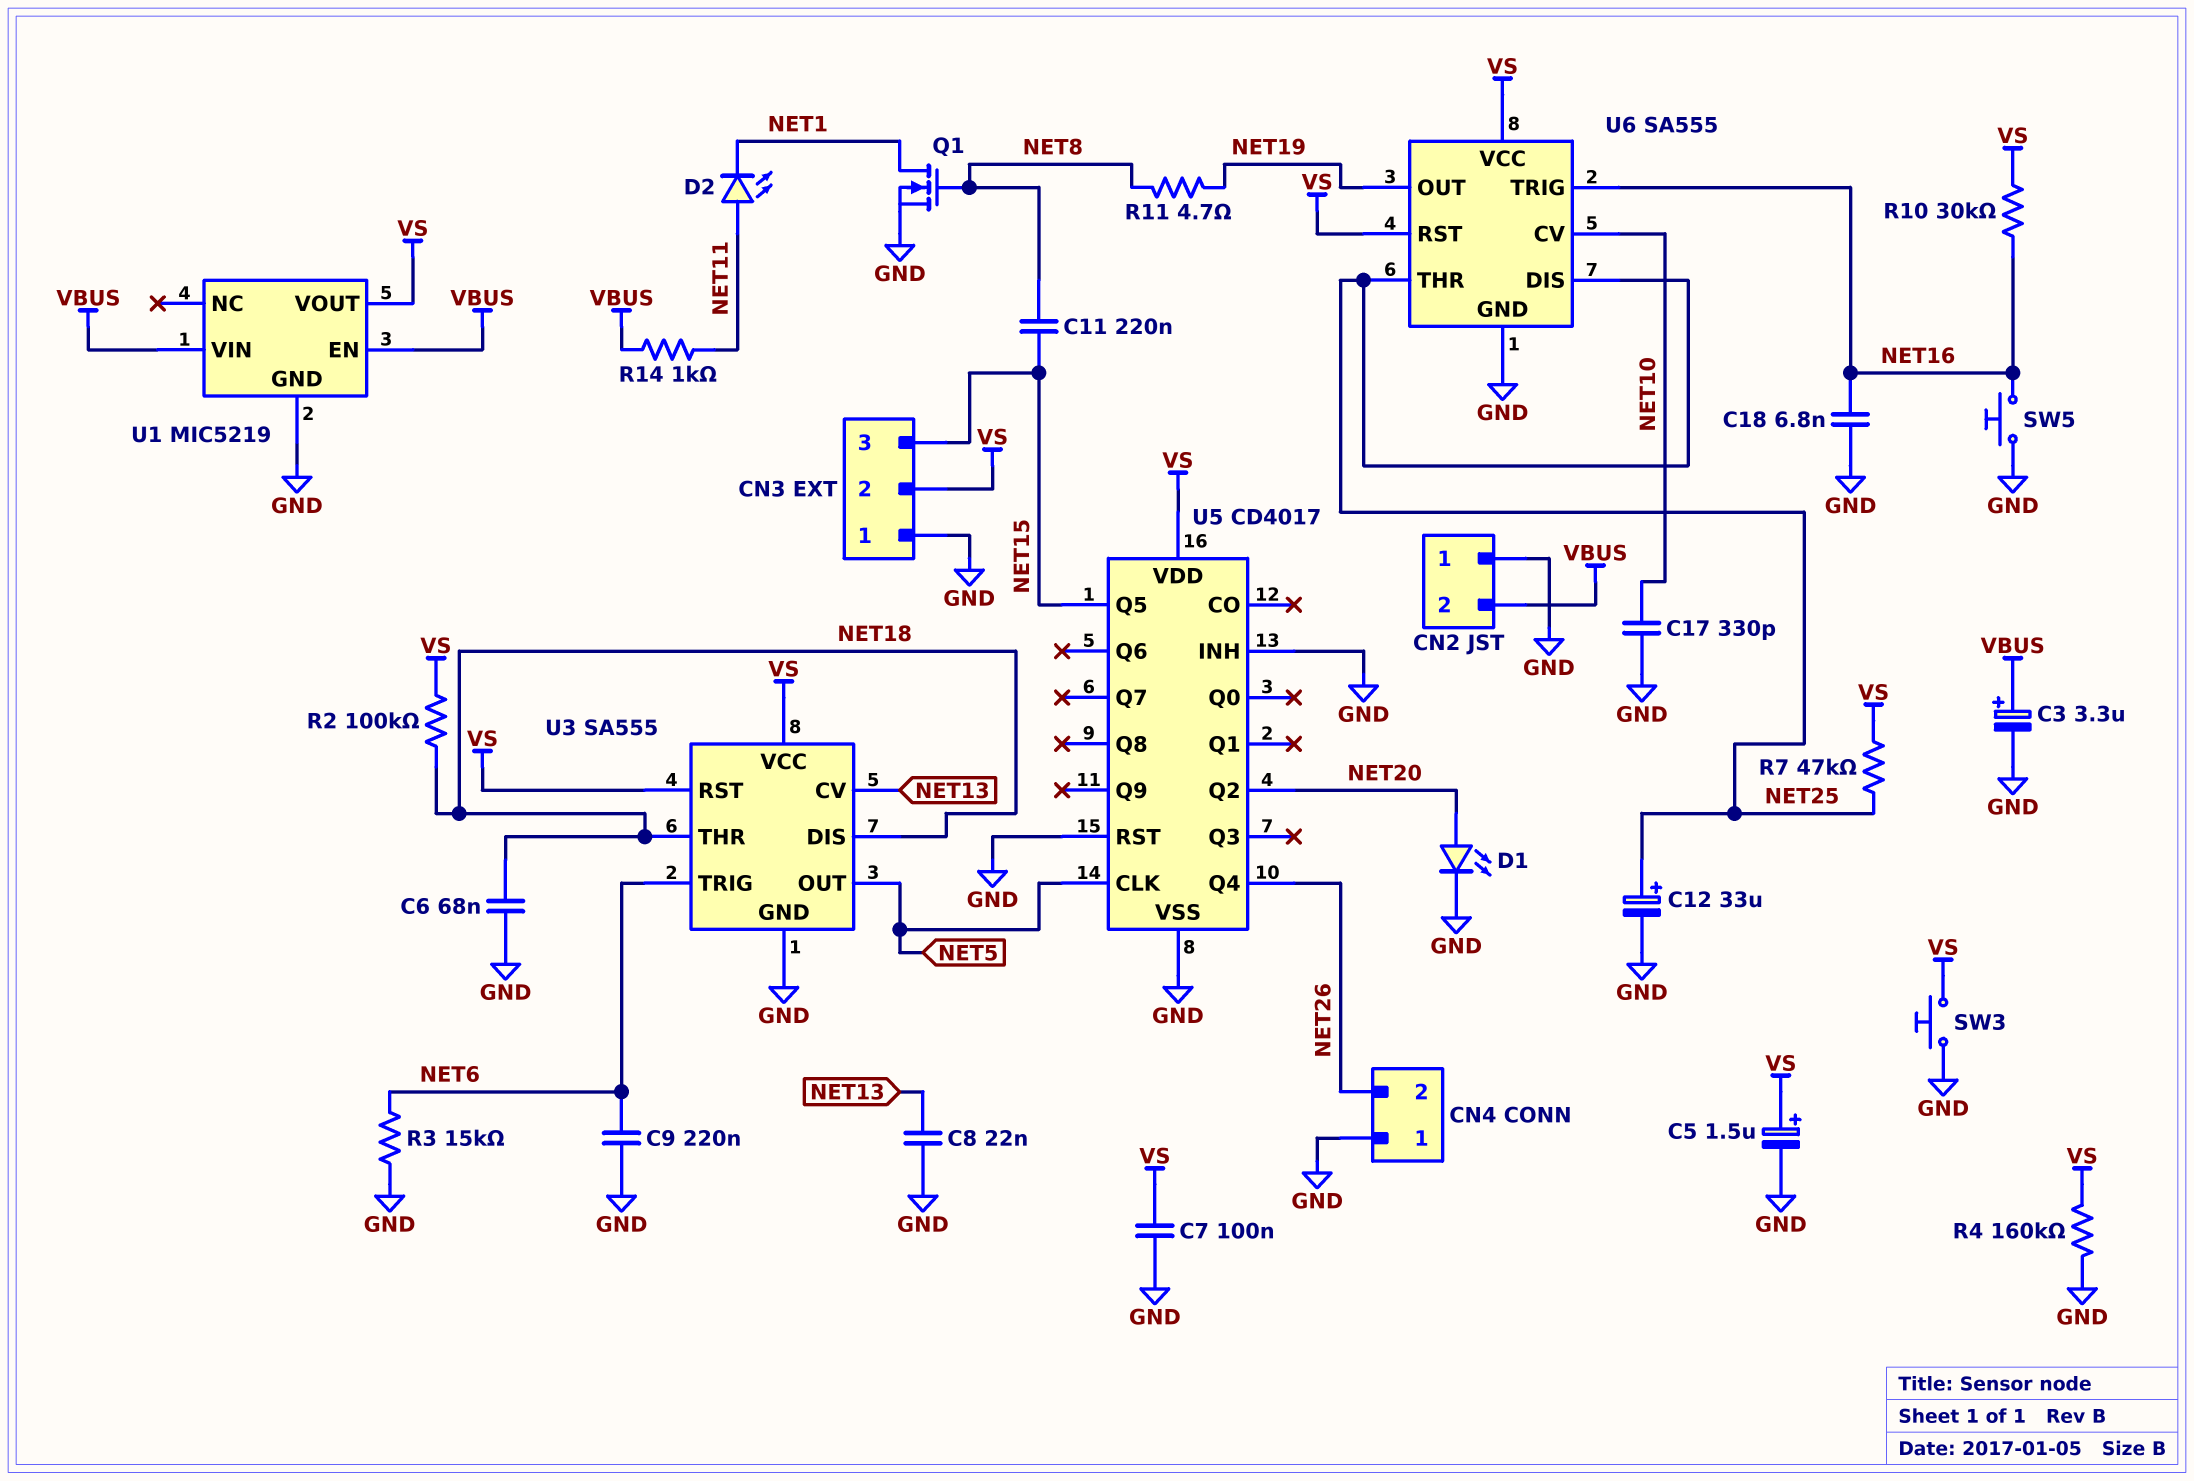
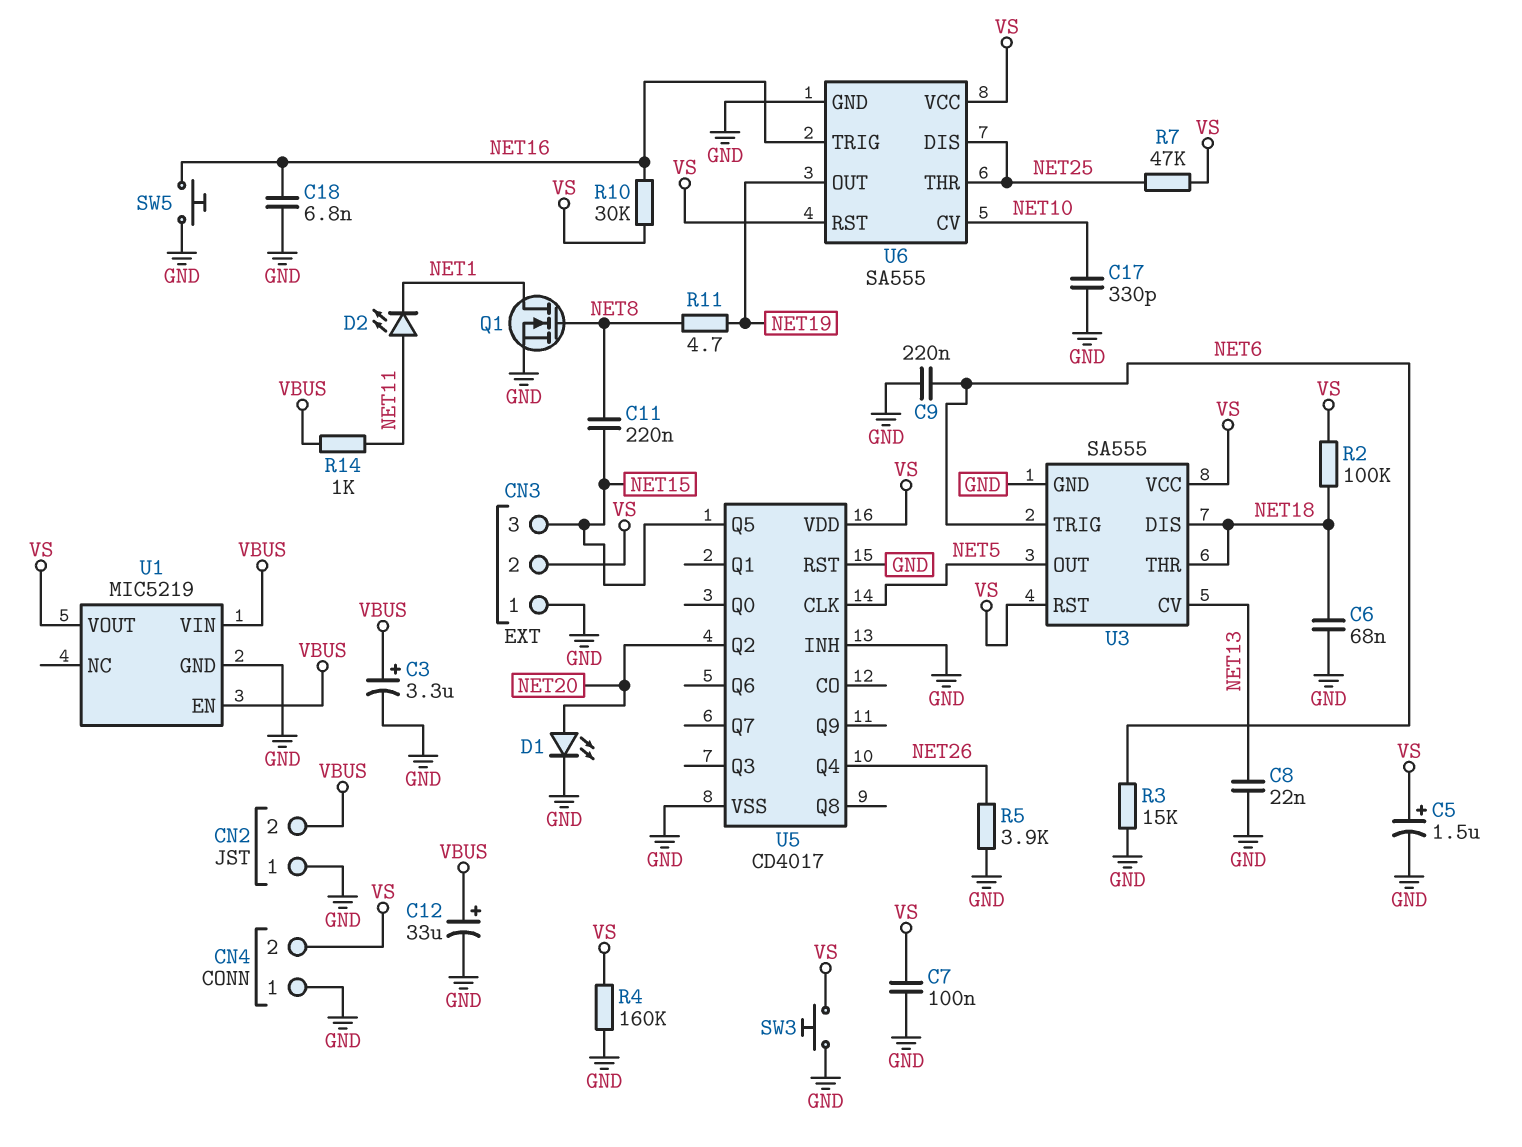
C12: 33uF (plus NET25, minus GND) -> 33uF (plus VBUS, minus GND)
CN4 pin 2: NET26 -> VS
R5: none -> 3.9k (GND, NET26)

